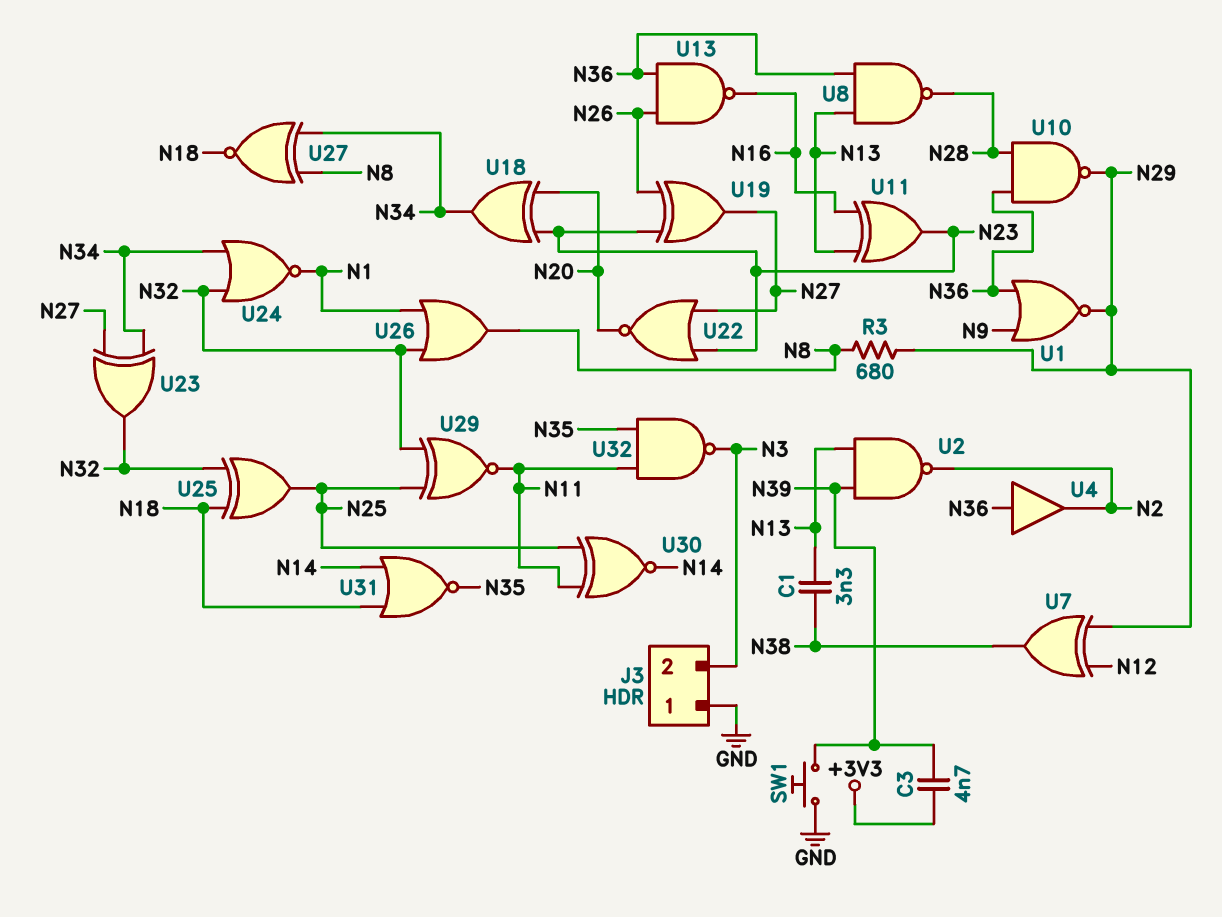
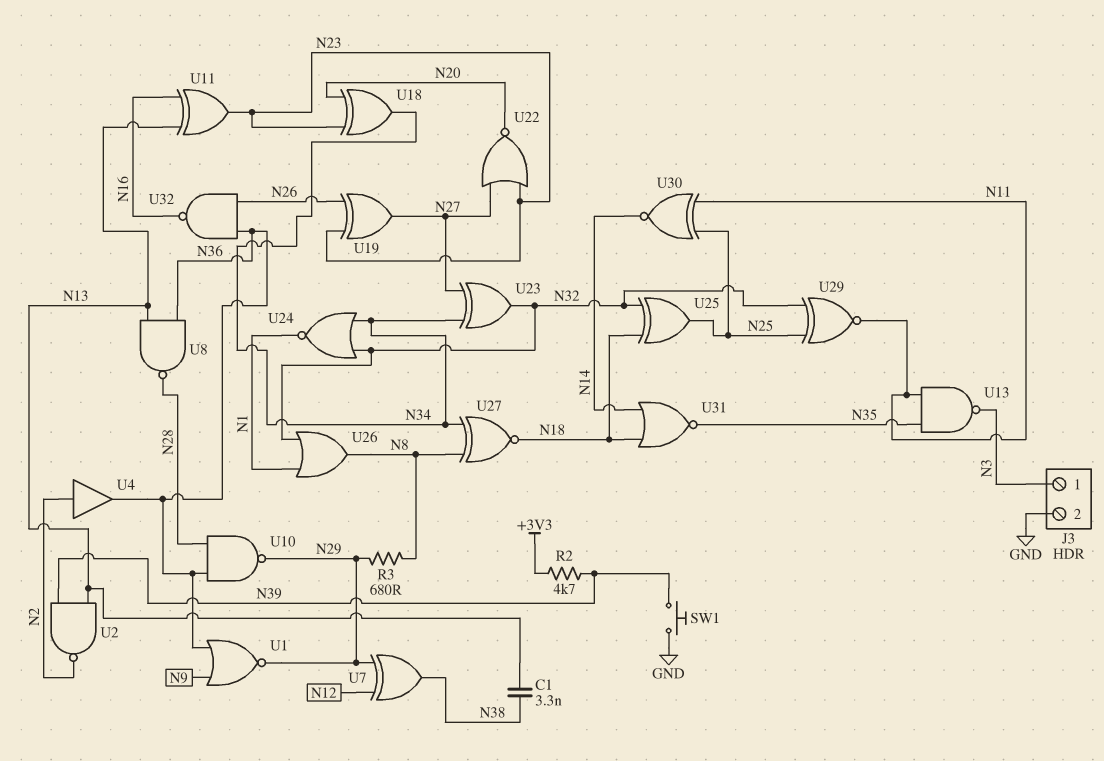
C3: 4.7nF (+3V3, N39) -> none
J3 pin 1: GND -> N3
J3 pin 2: N3 -> GND
R2: none -> 4.7k (+3V3, N39)
U4: buffer (in N36, out N2) -> buffer (in N2, out N36)
U13: NAND (in N26, in N36, out N16) -> NAND (in N11, in N35, out N3)
U32: NAND (in N11, in N35, out N3) -> NAND (in N26, in N36, out N16)

